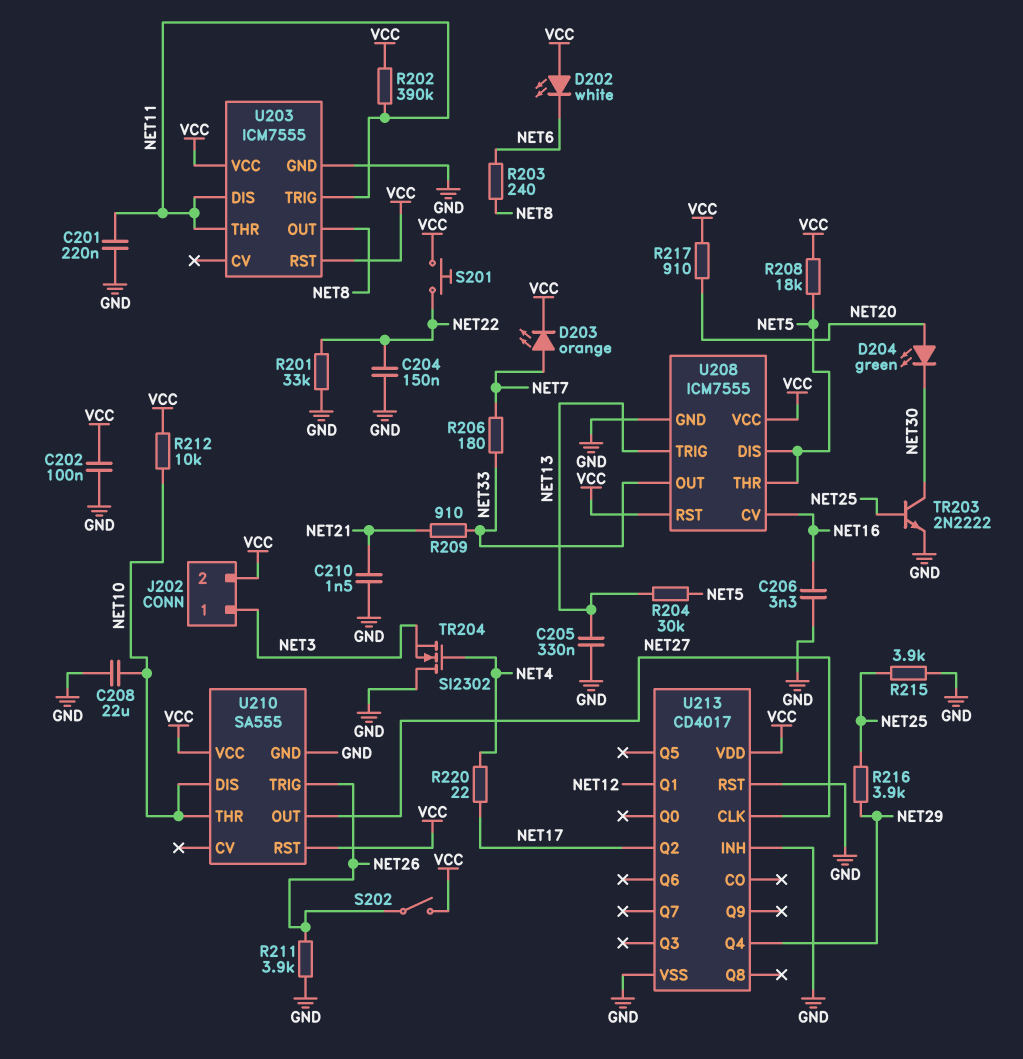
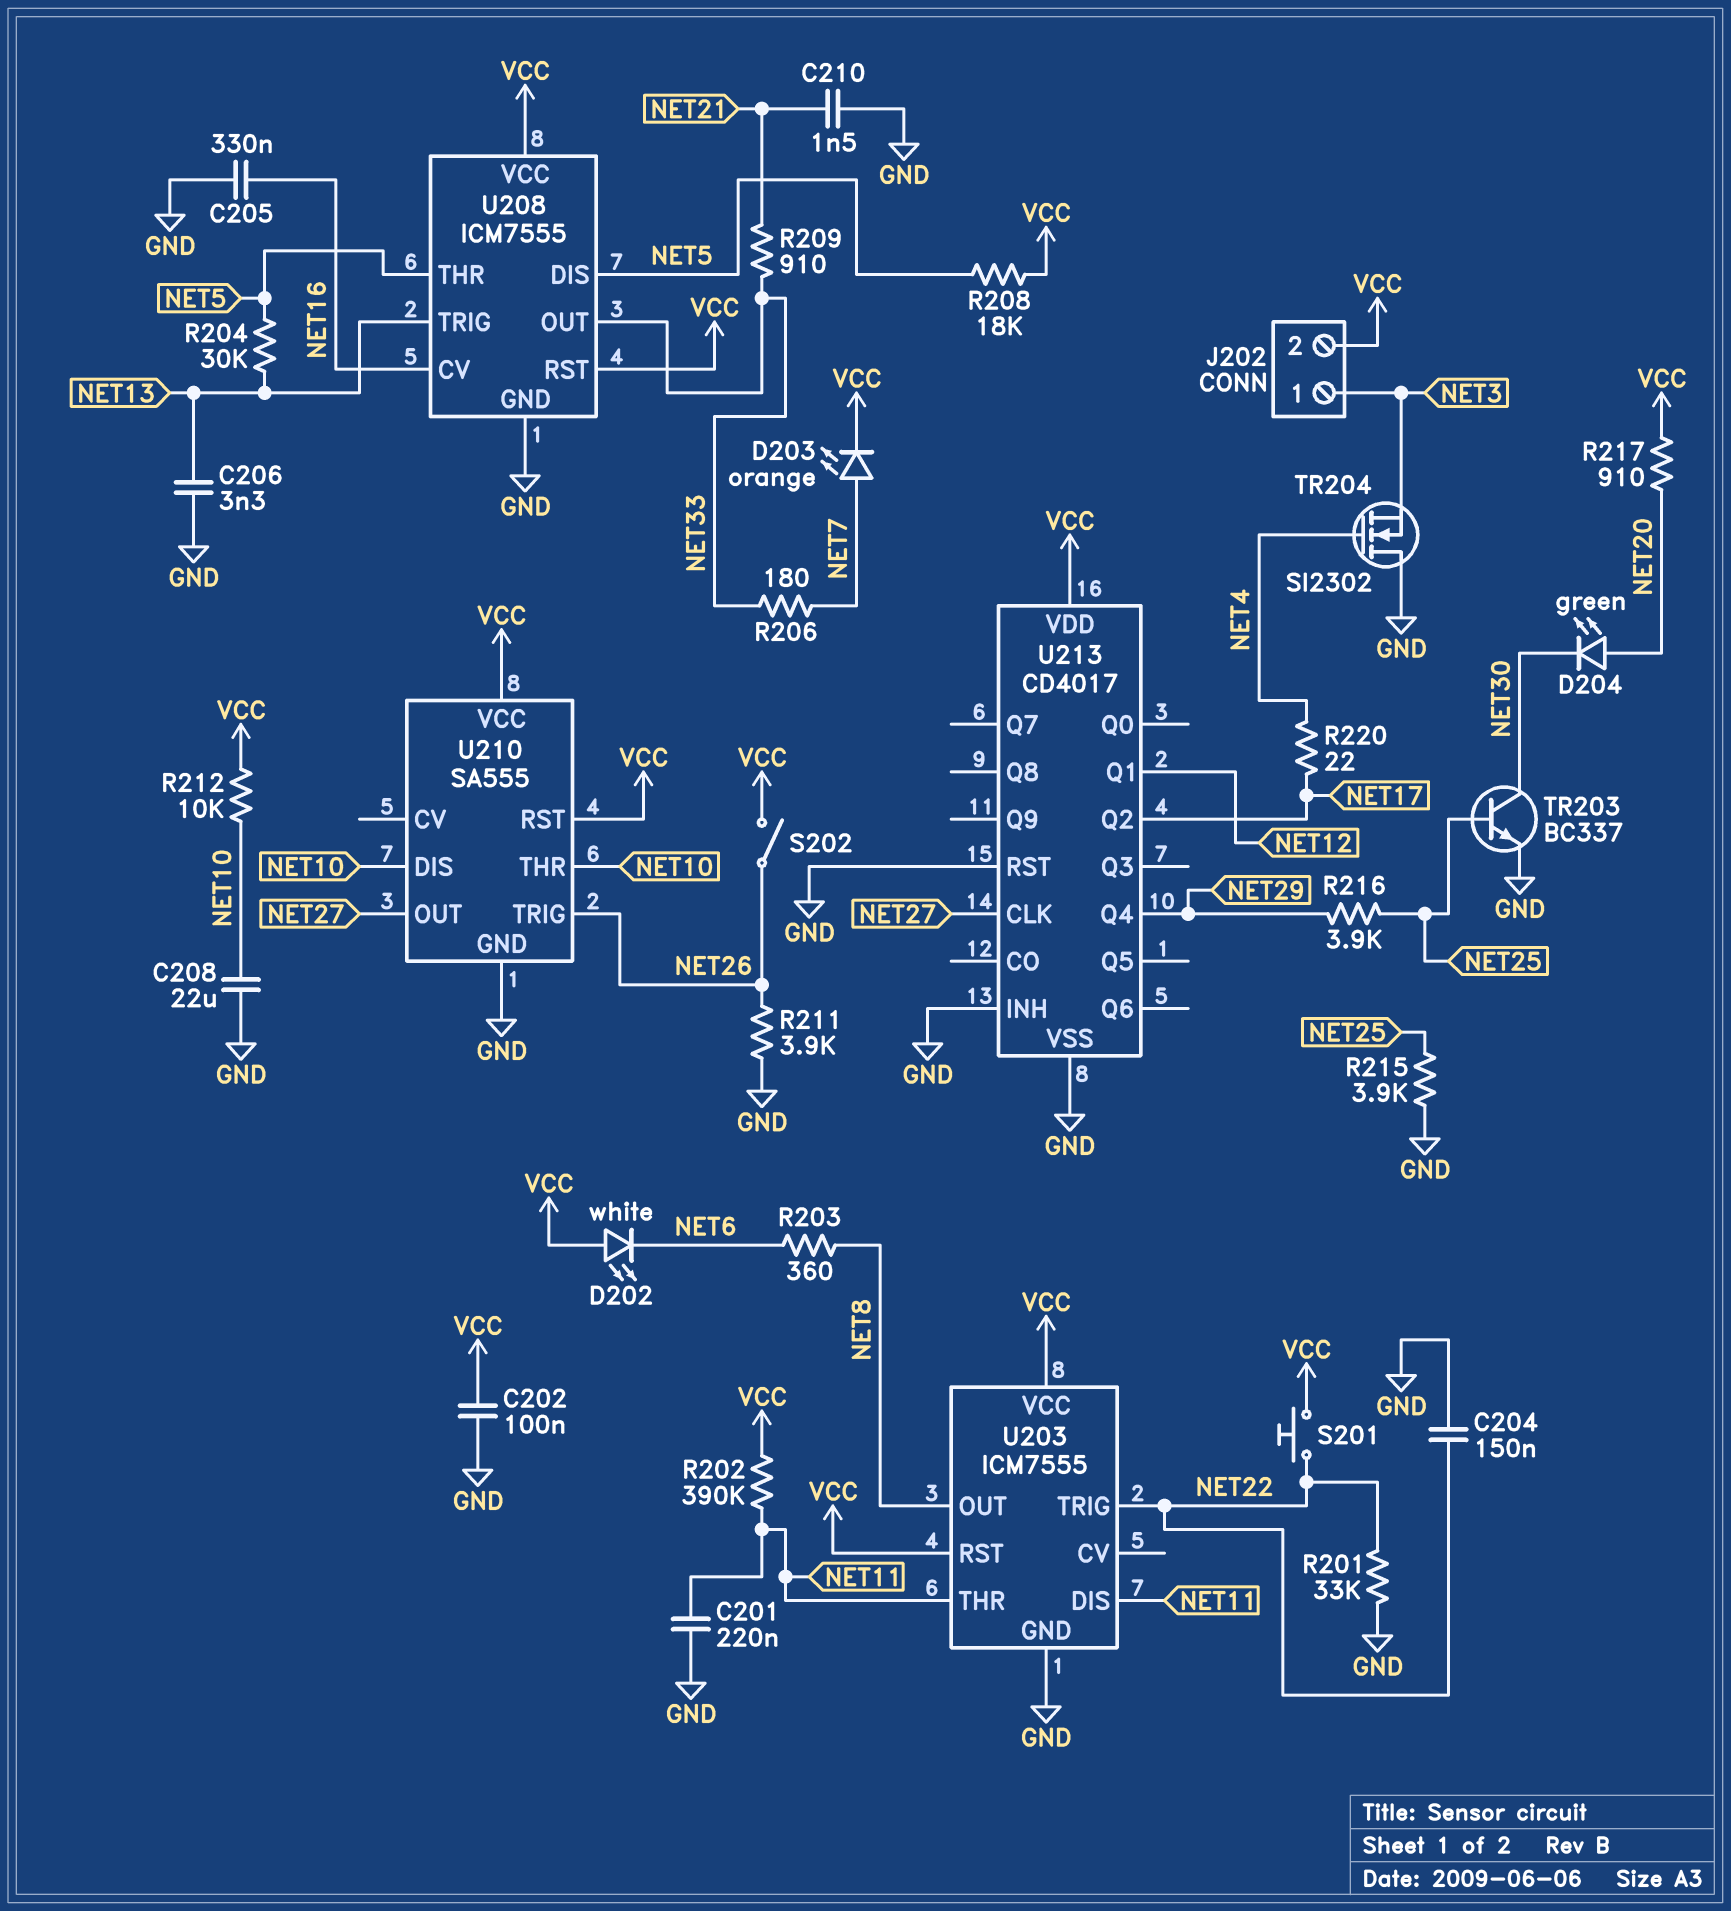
C205: 330nF (GND, NET13) -> 330nF (GND, NET16)
C206: 3.3nF (GND, NET16) -> 3.3nF (GND, NET13)
R203: 240 (NET6, NET8) -> 360 (NET6, NET8)
TR203: NPN 2N2222 (B NET25, C NET30, E GND) -> NPN BC337 (B NET25, C NET30, E GND)
U203 pin TRIG: NET11 -> NET22

